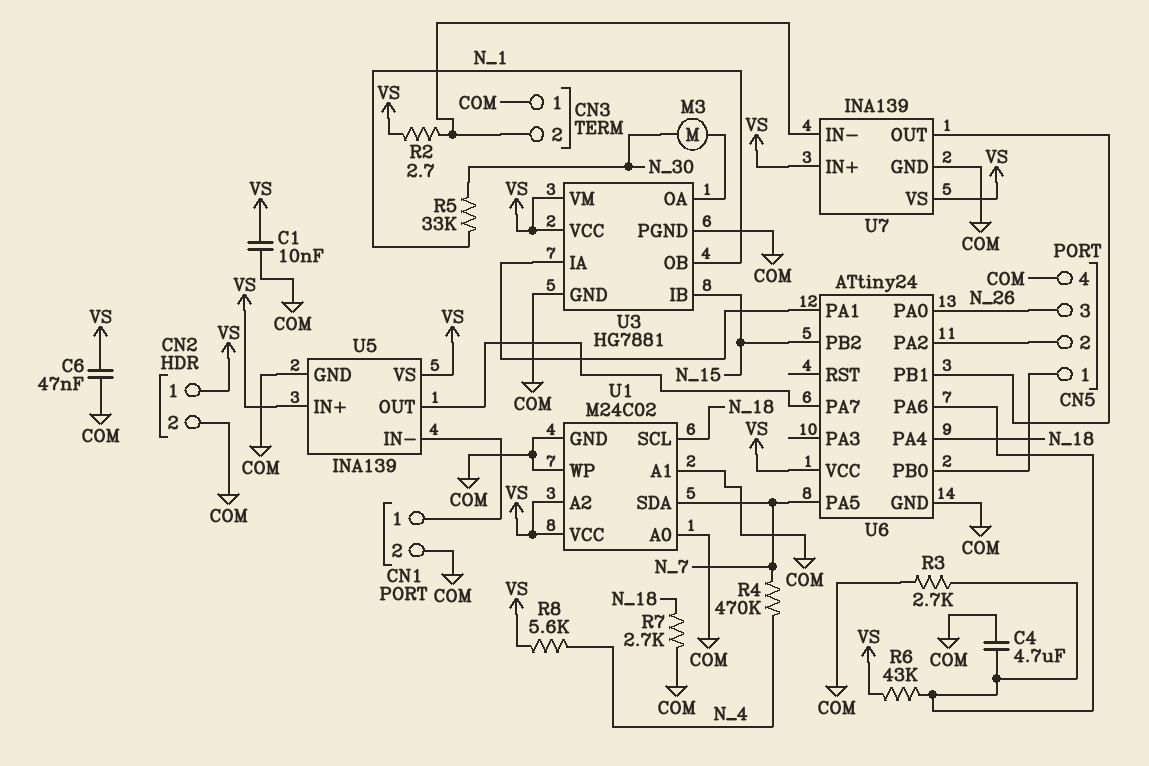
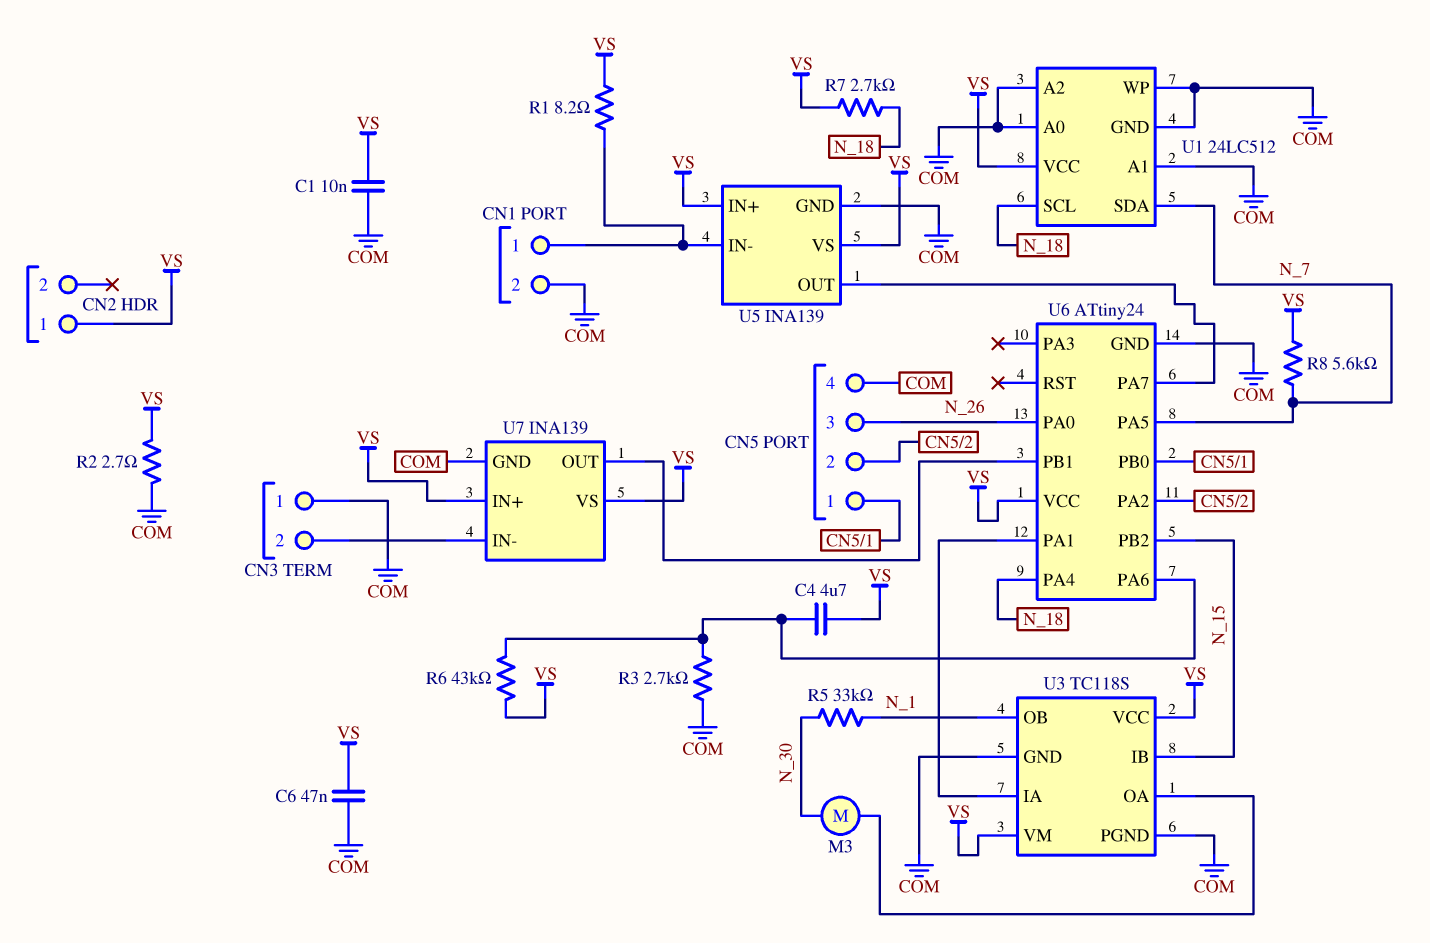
C4: 4.7uF (COM, U6/PA6) -> 4.7uF (U6/PA6, VS)
CN2 pin 2: COM -> none
R1: none -> 8.2 (CN1/1, VS)
R2: 2.7 (CN3/2, VS) -> 2.7 (COM, VS)
R4: 470k (N_4, N_7) -> none
R7: 2.7k (COM, N_18) -> 2.7k (N_18, VS)
R8: 5.6k (N_4, VS) -> 5.6k (N_7, VS)
U1: M24C02 -> 24LC512
U1 pin A2: VS -> COM
U3: HG7881 -> TC118S

